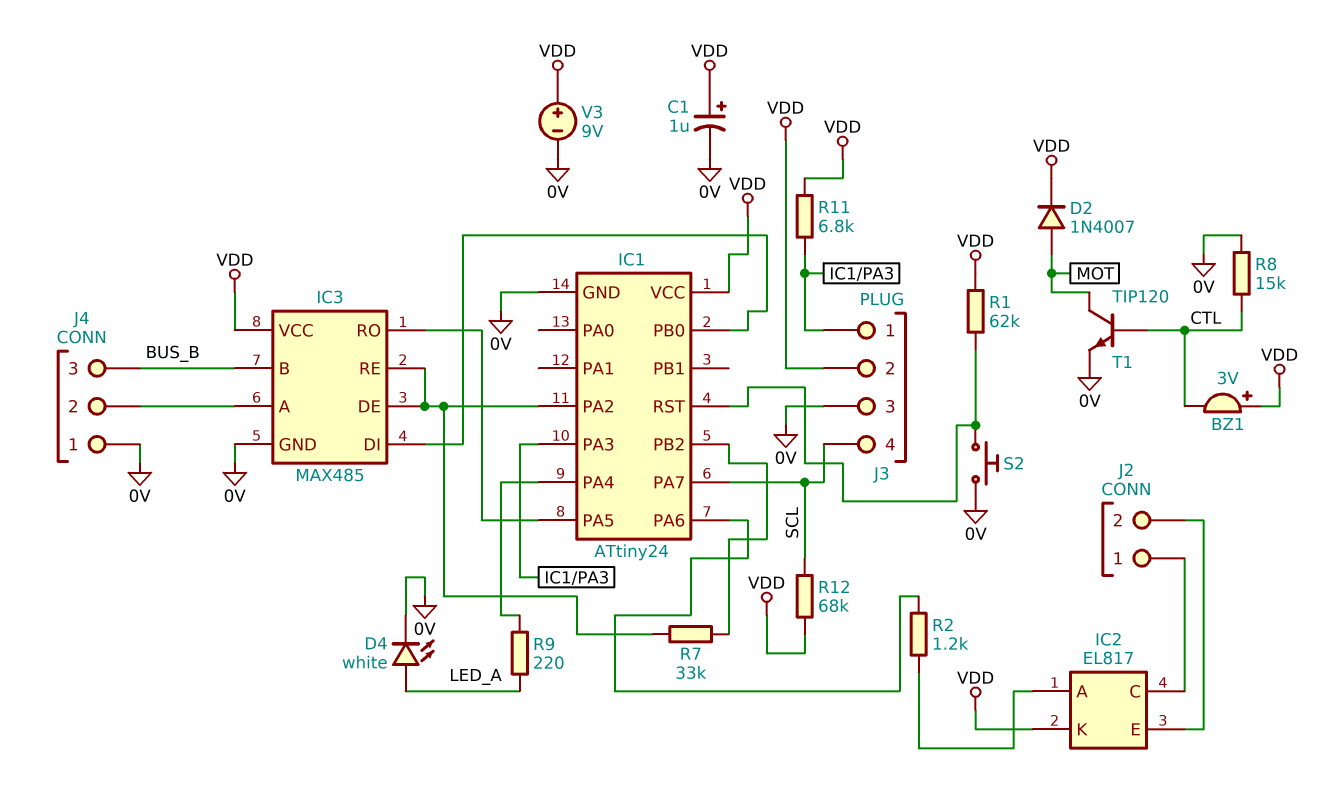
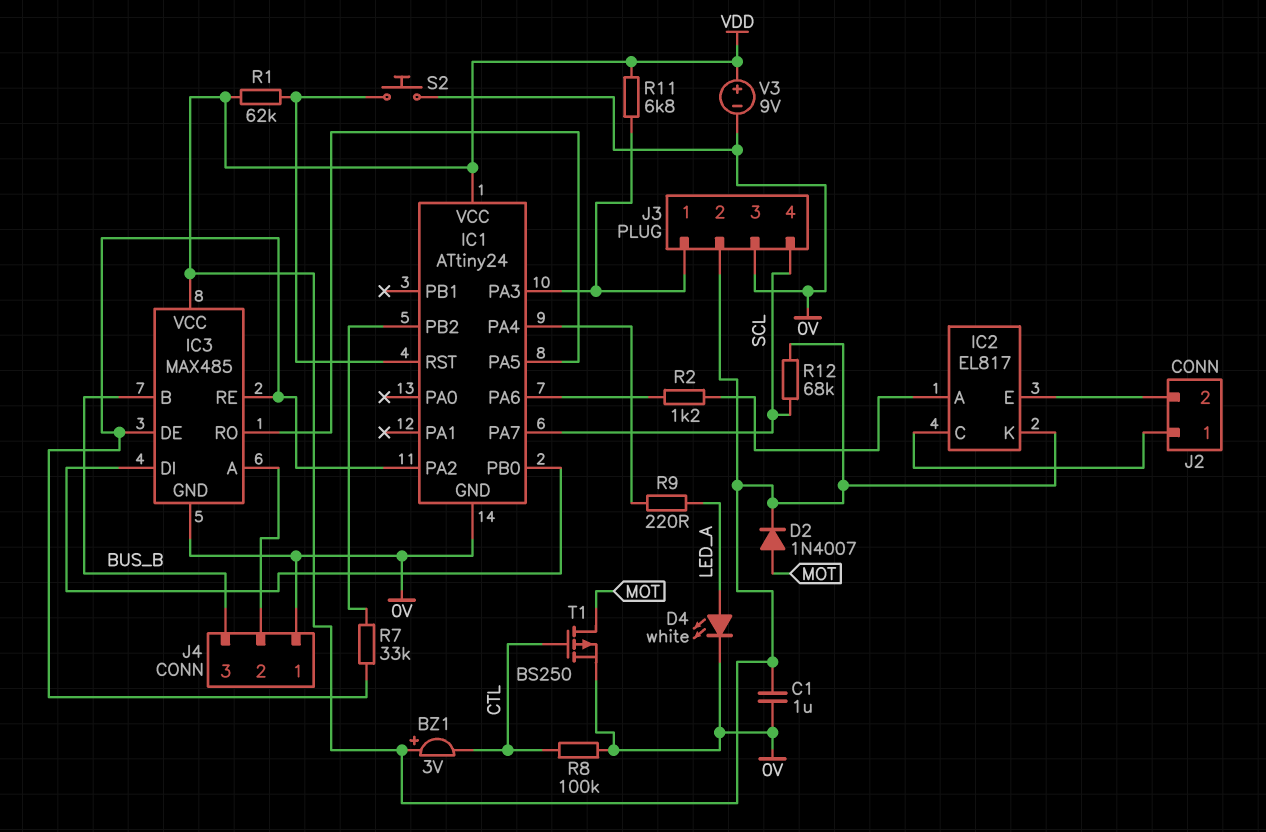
C1: 1uF (plus VDD, minus 0V) -> 1uF (0V, VDD)
R8: 15k (0V, CTL) -> 100k (0V, CTL)
T1: NPN TIP120 (B CTL, C MOT, E 0V) -> PMOS BS250 (G CTL, D MOT, S 0V)

